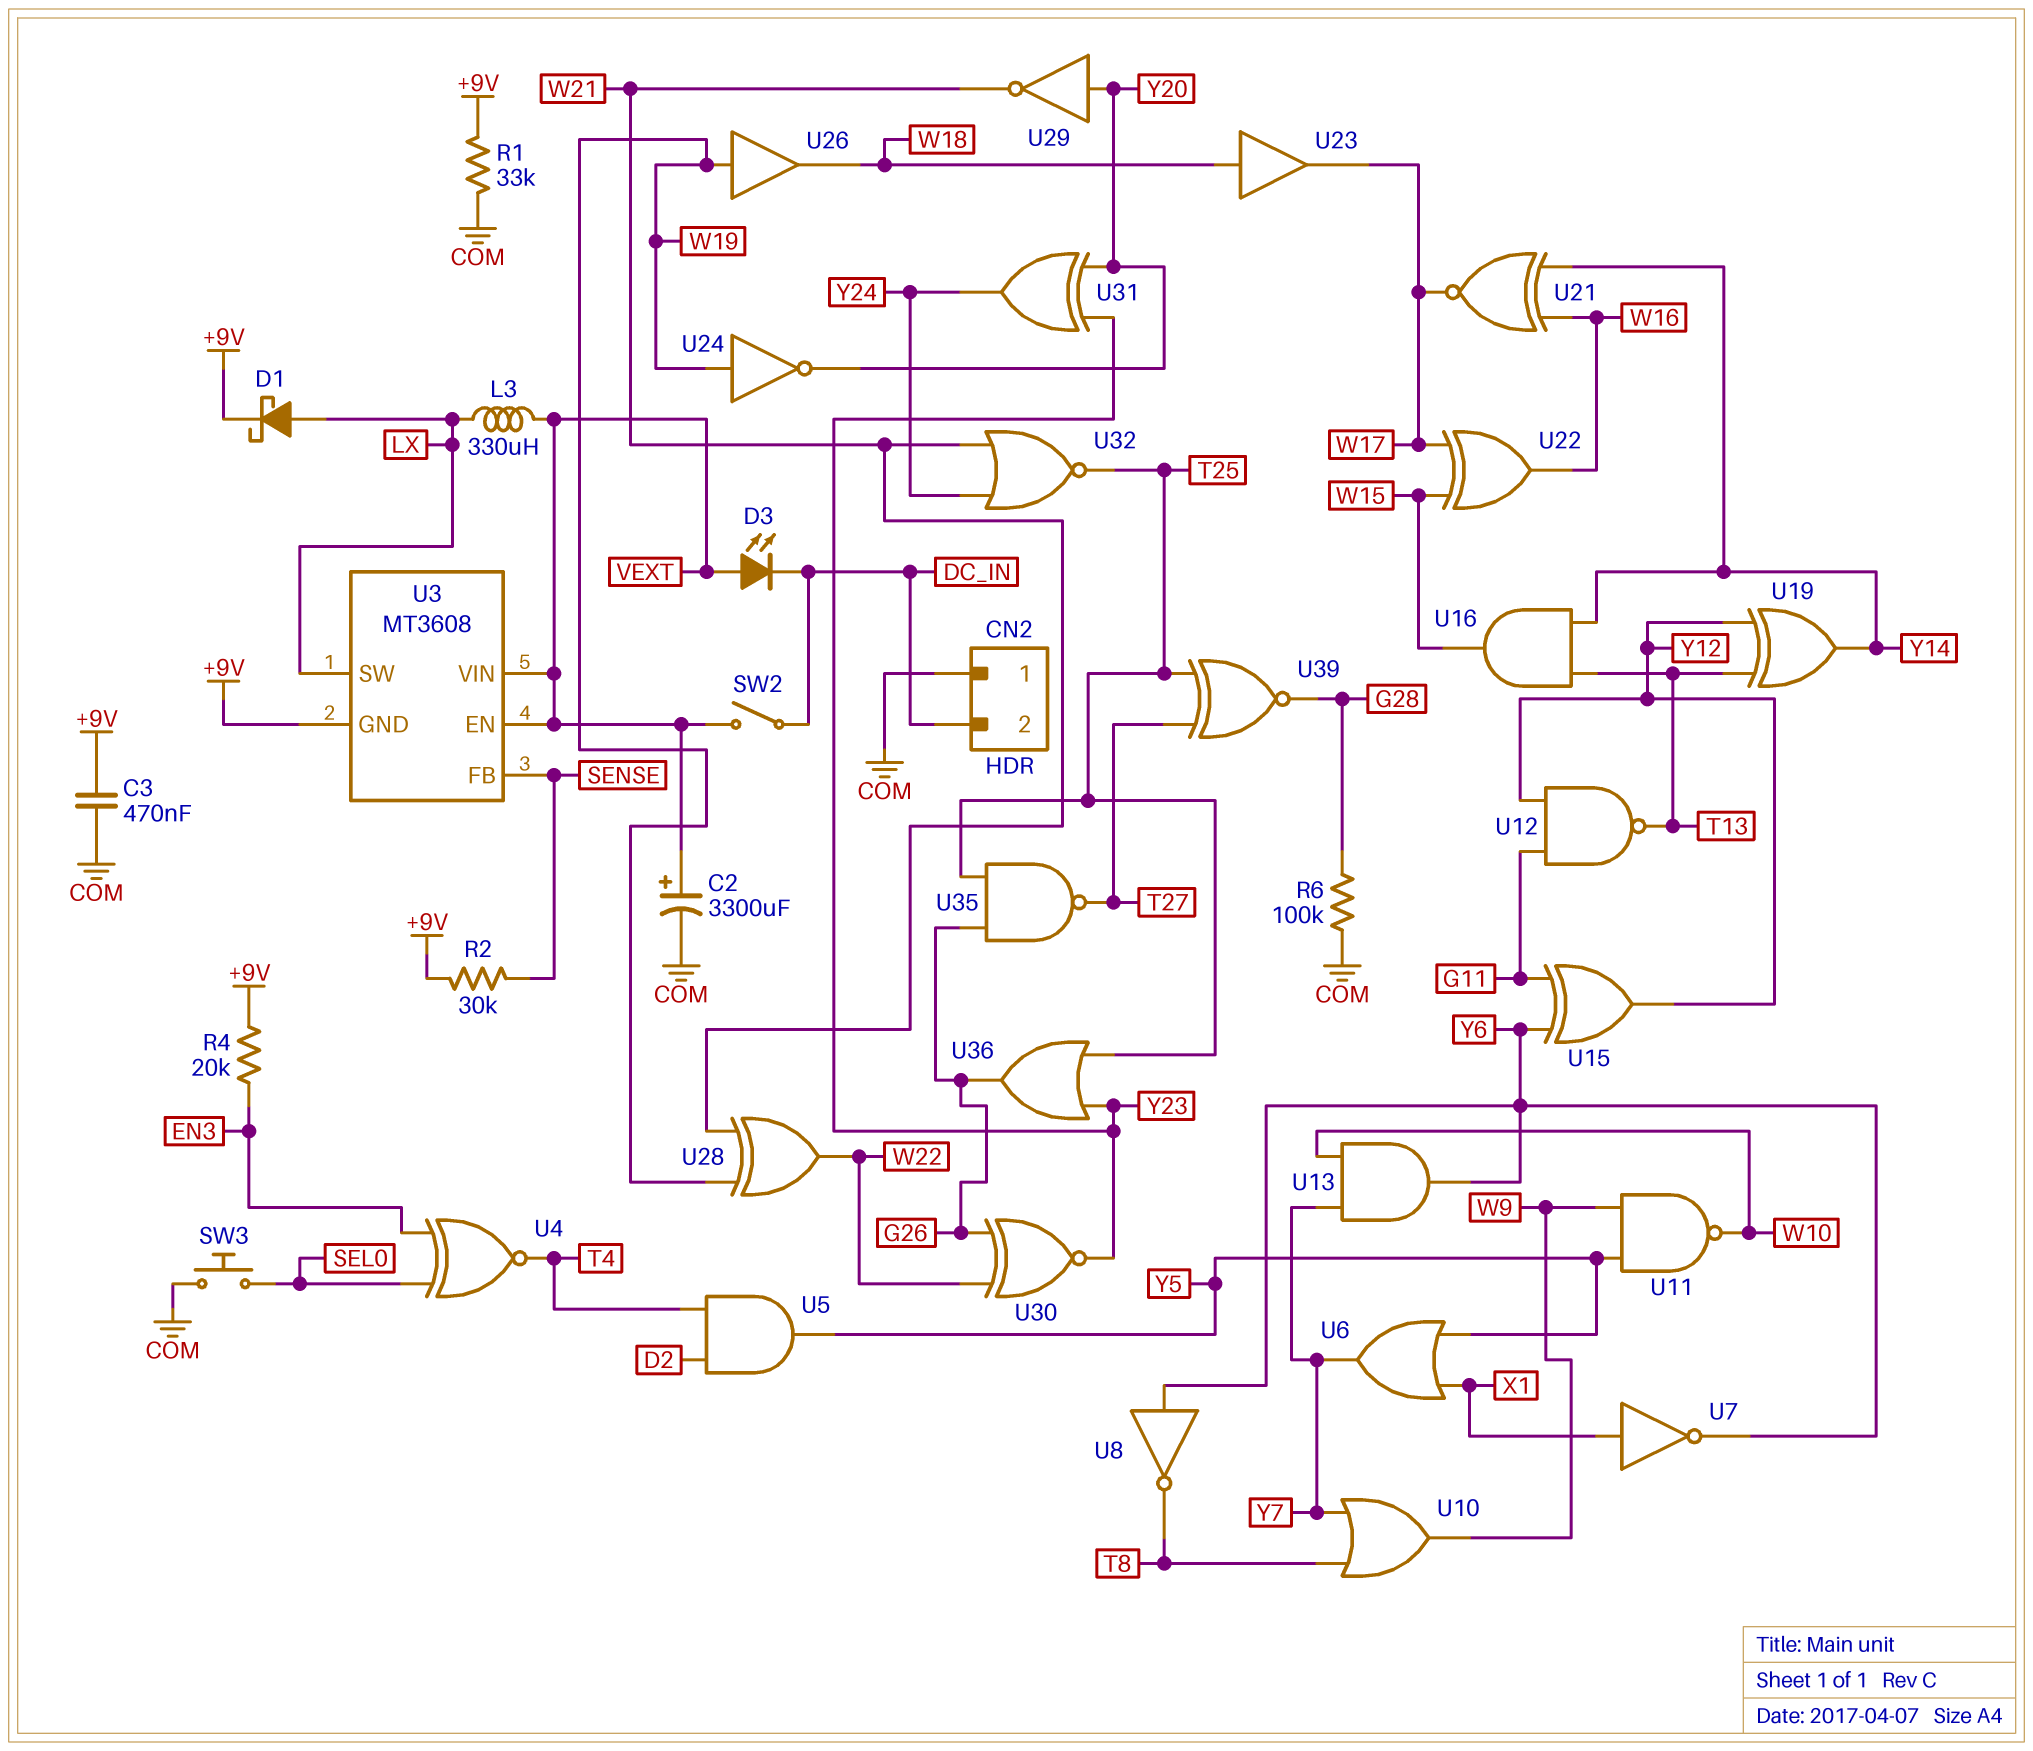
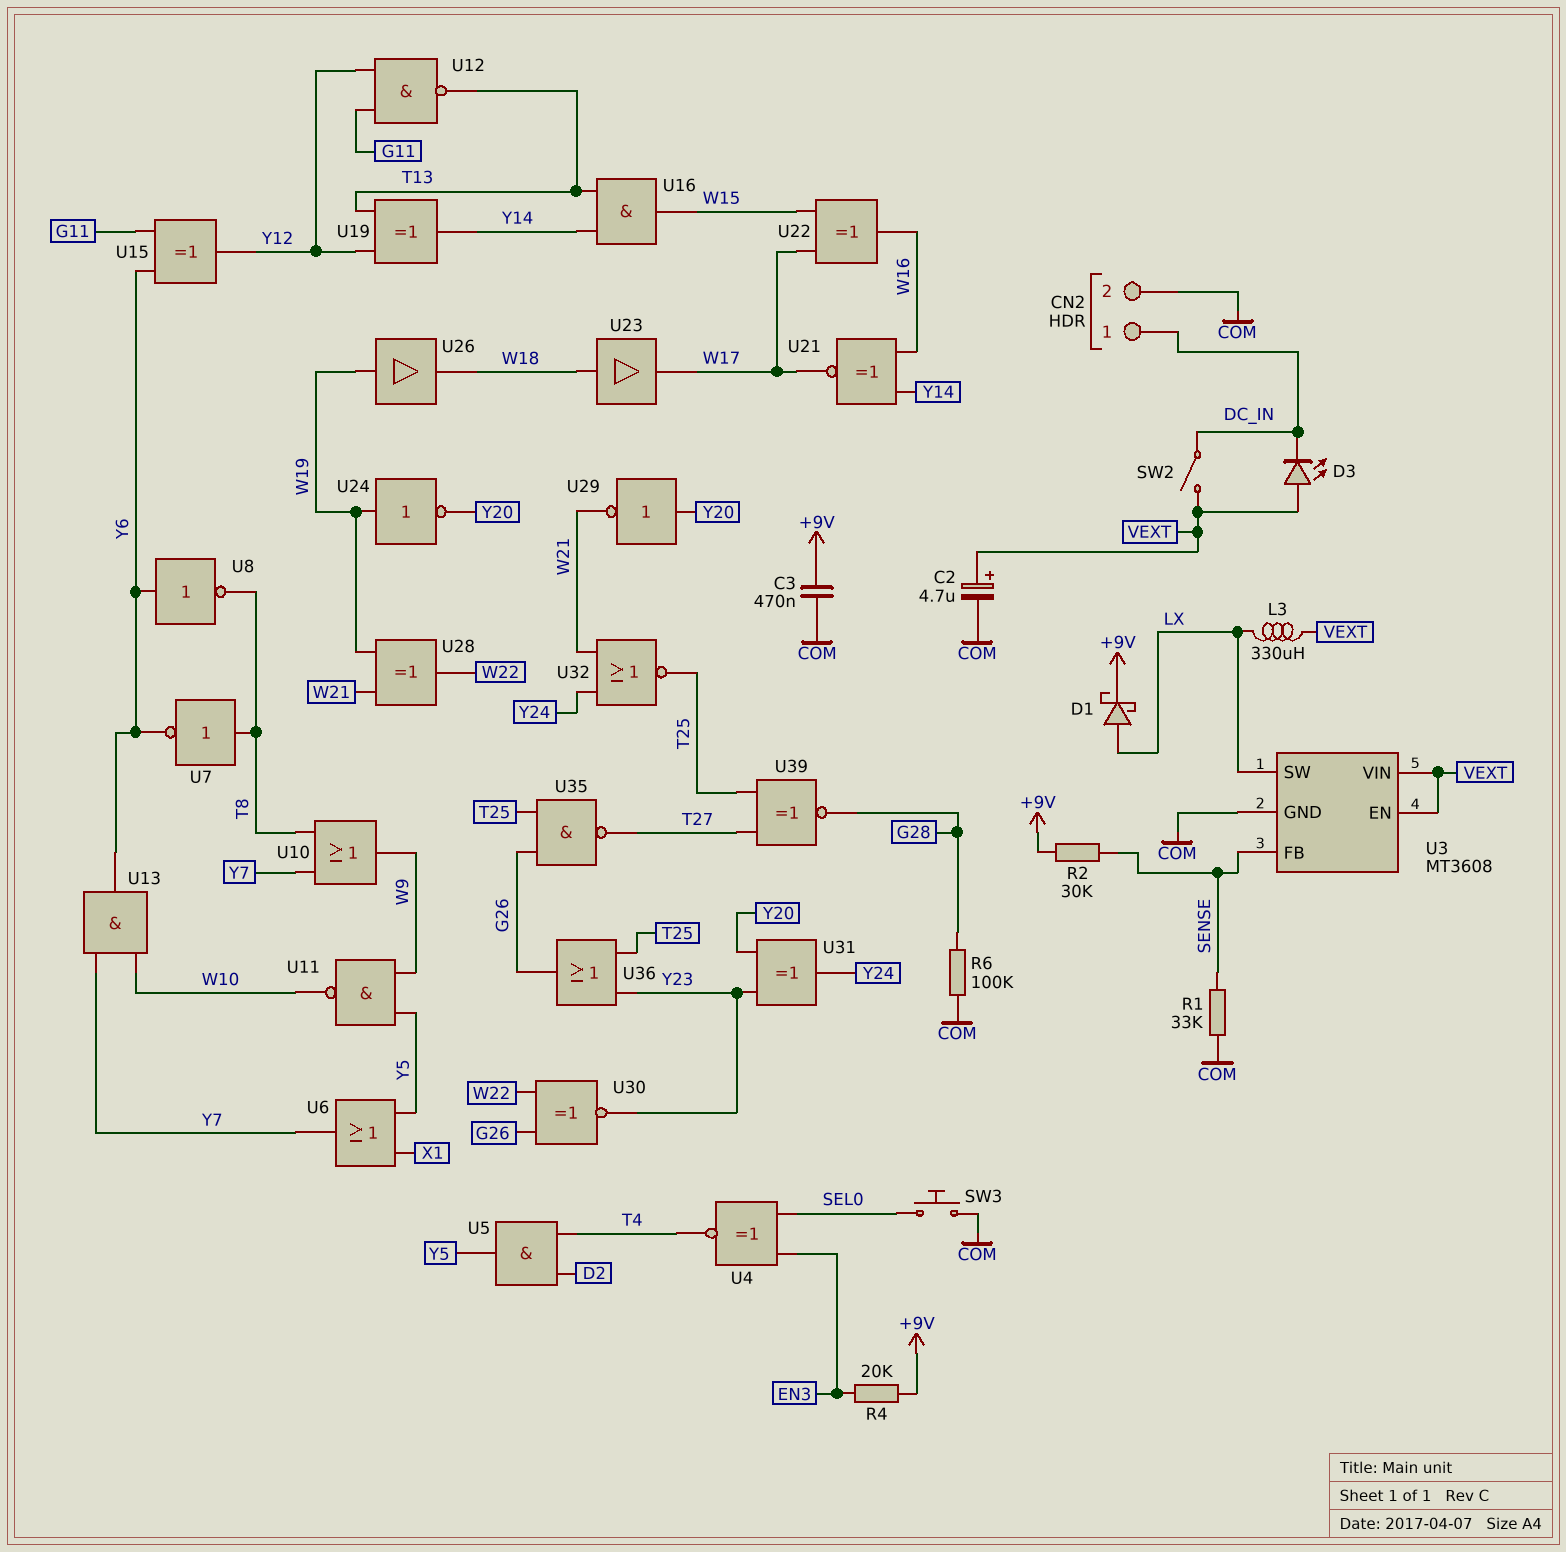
C2: 3300uF (plus VEXT, minus COM) -> 4.7uF (plus VEXT, minus COM)
CN2 pin 1: COM -> DC_IN
CN2 pin 2: DC_IN -> COM
R1: 33k (+9V, COM) -> 33k (COM, SENSE)
U3 pin GND: +9V -> COM
U7: NOT (in X1, out Y6) -> NOT (in T8, out Y6)

